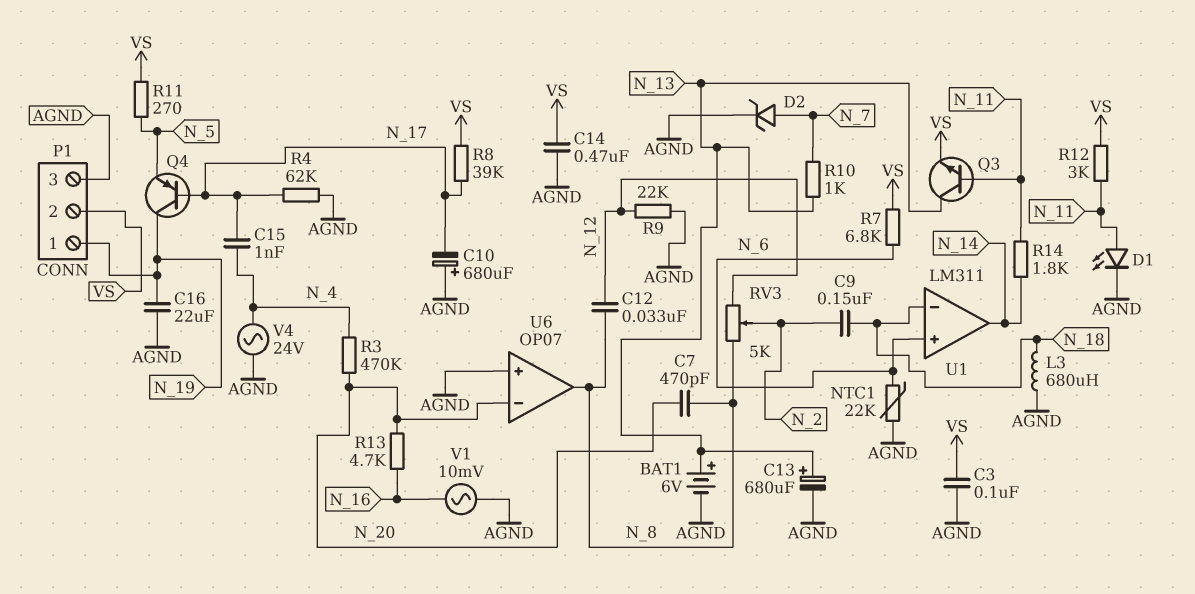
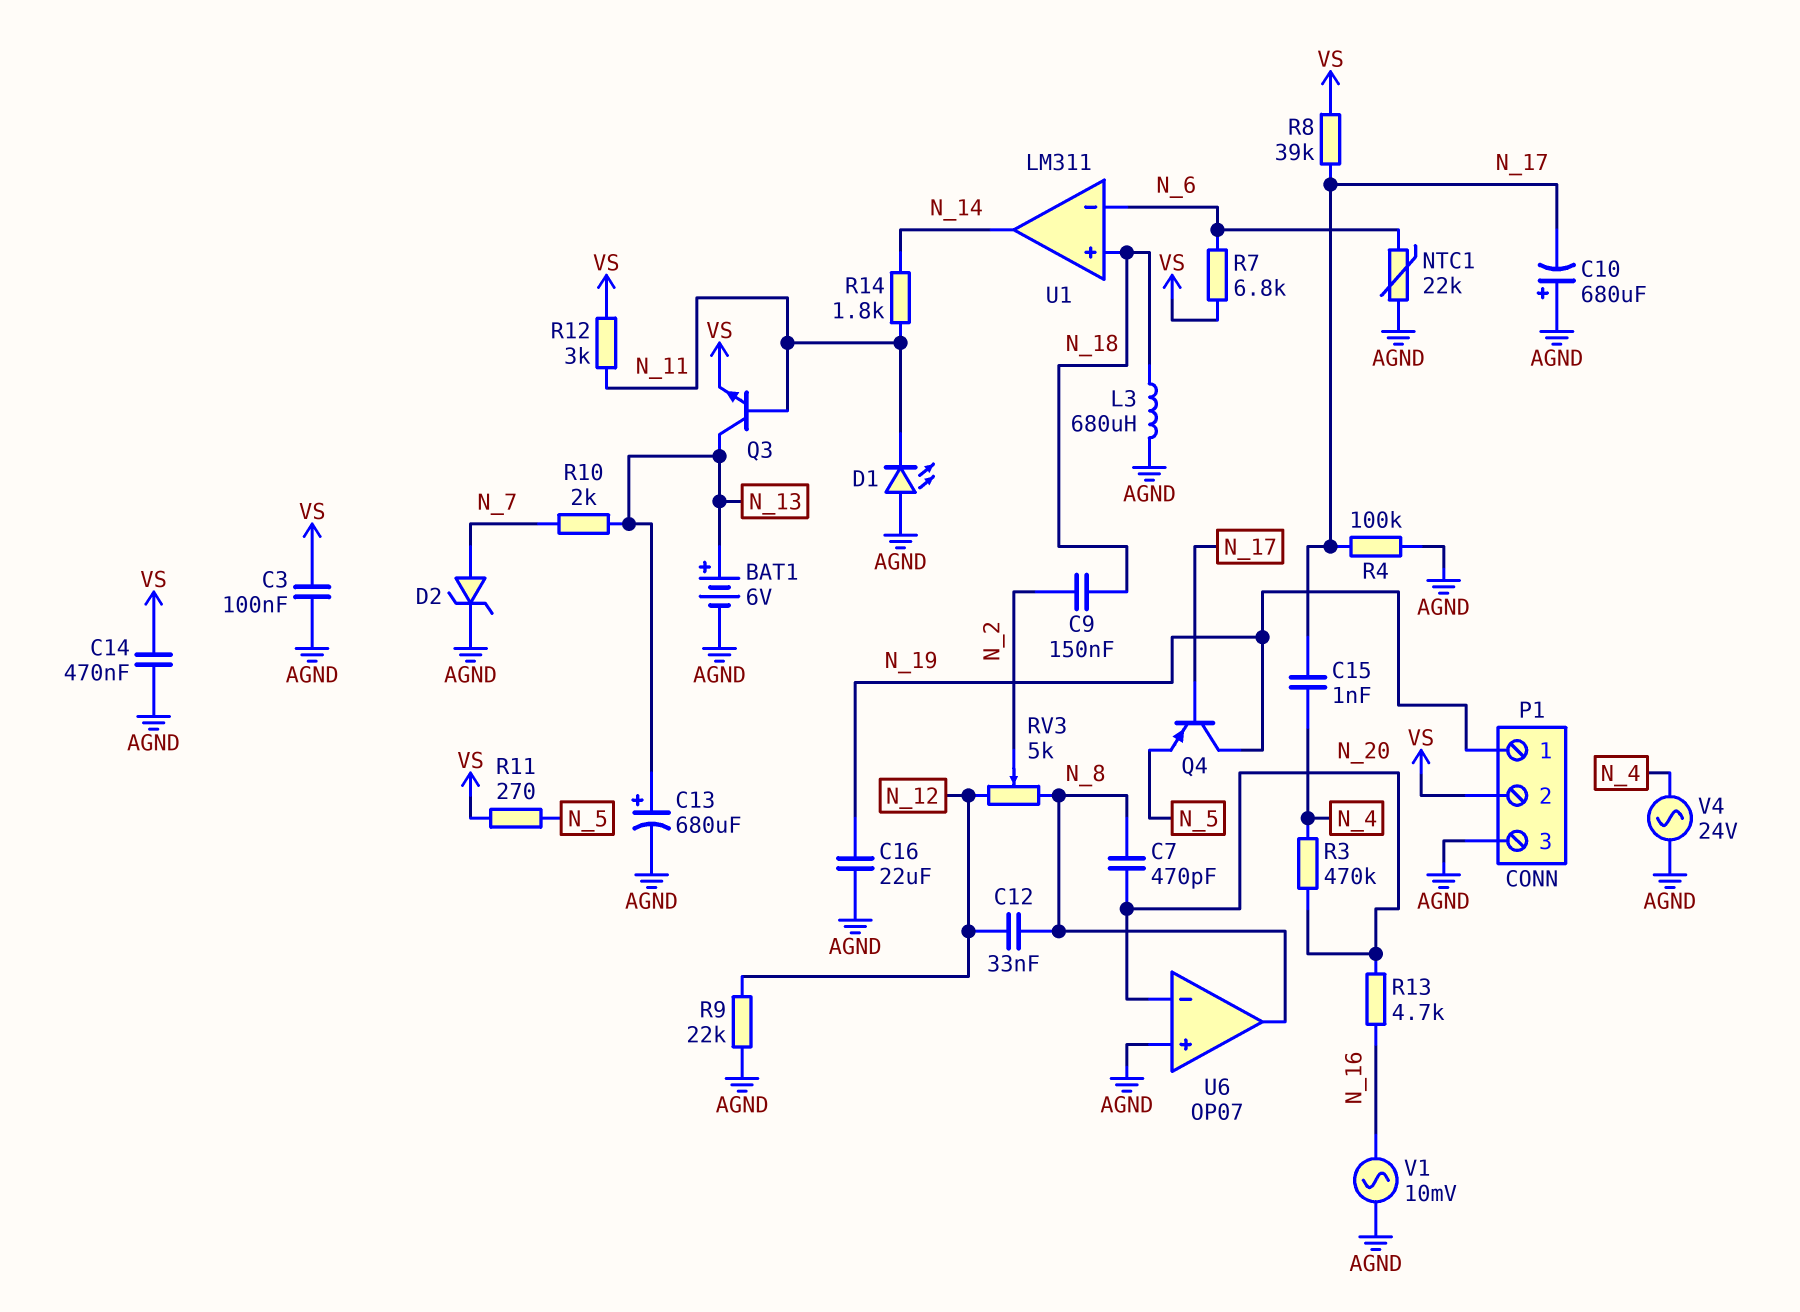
D1: LED (A N_11, K AGND) -> LED (A AGND, K N_11)
R4: 62k (AGND, N_17) -> 100k (AGND, N_17)
R10: 1k (N_7, N_13) -> 2k (N_7, N_13)
U1 pin in+: N_6 -> N_18
U1 pin in-: N_18 -> N_6

